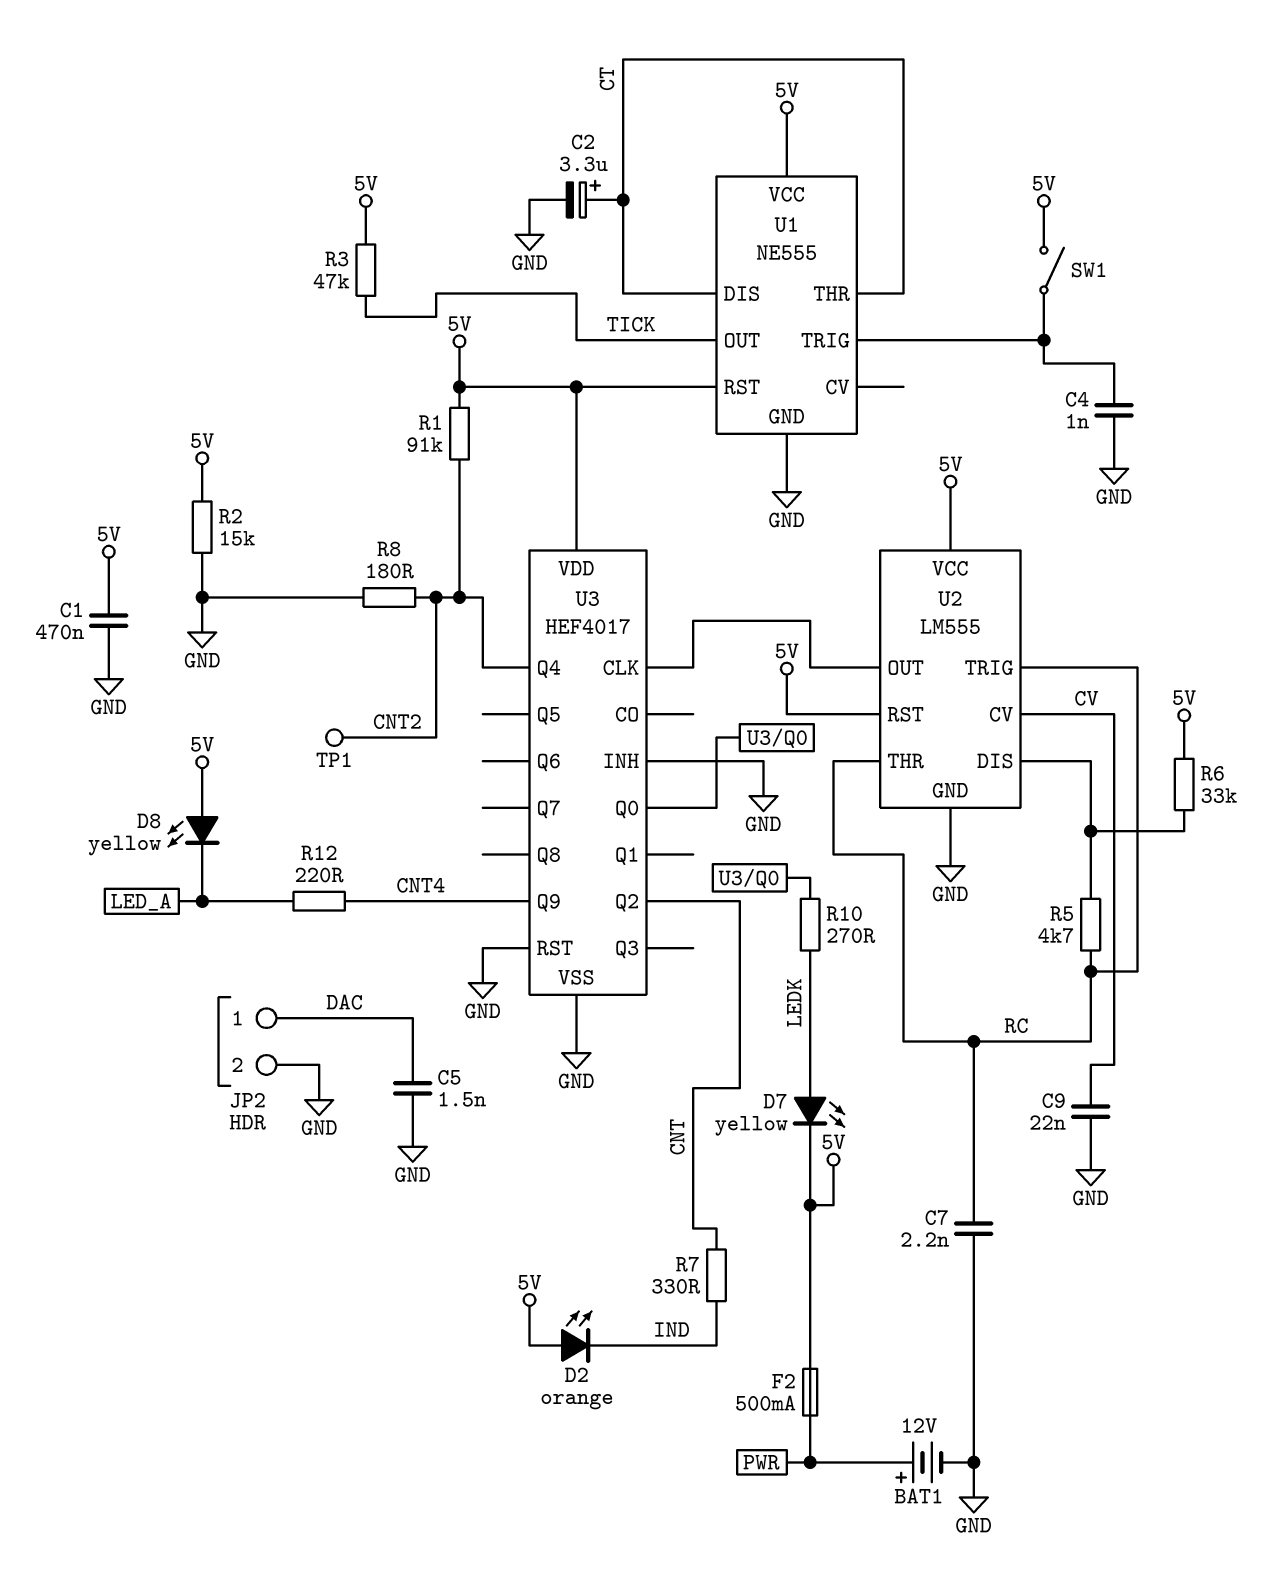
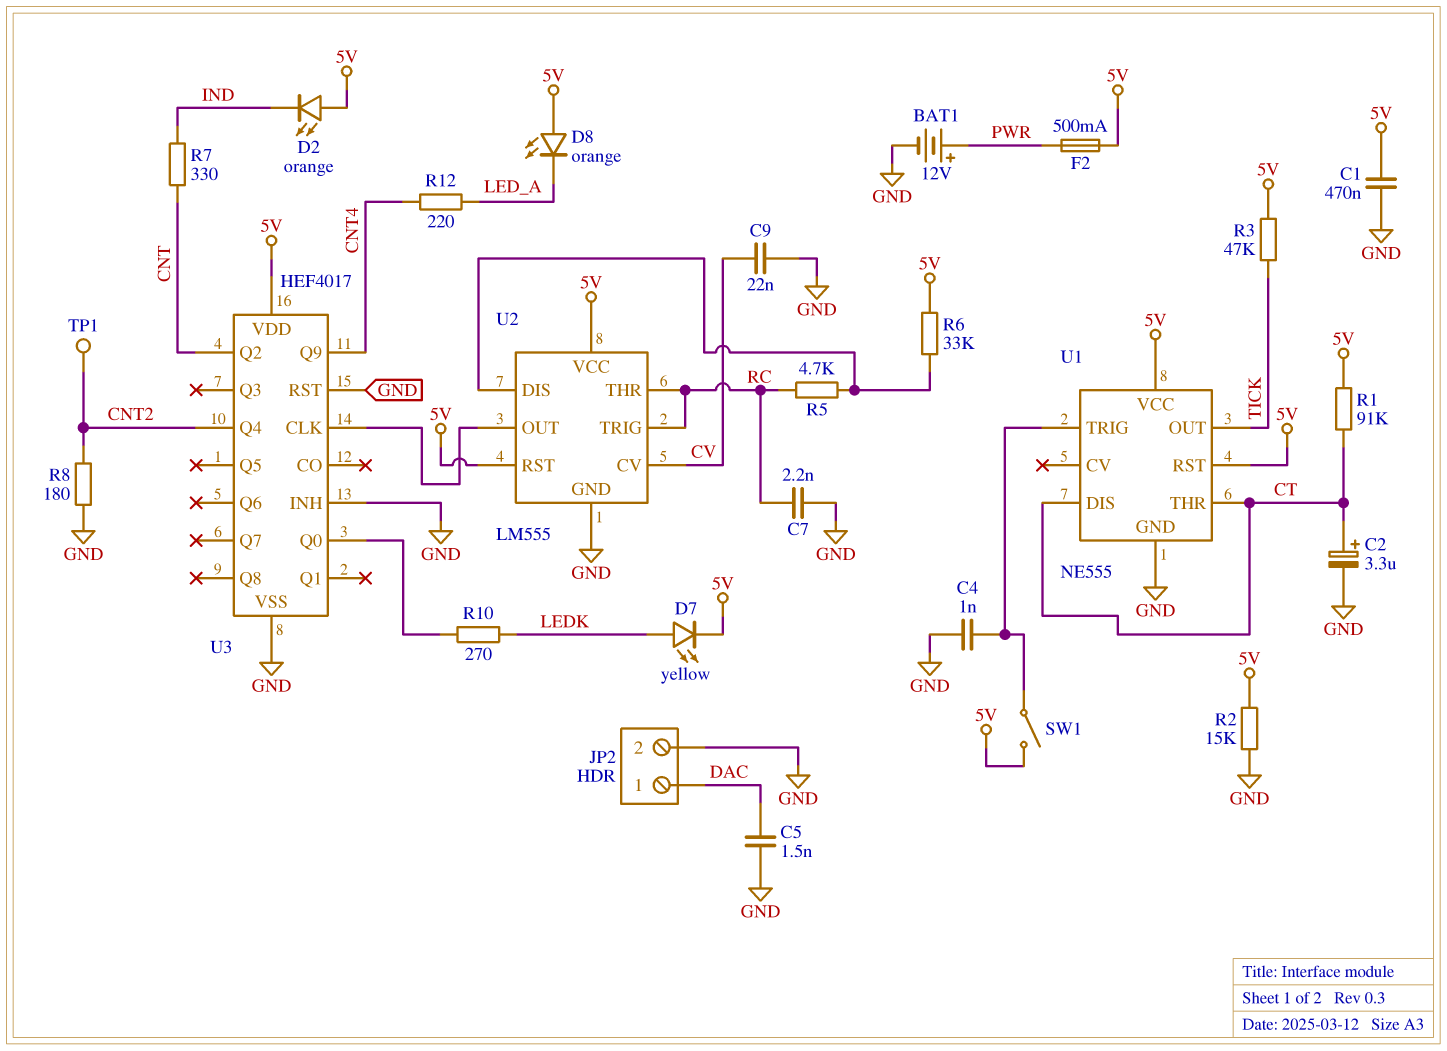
D8: LED yellow (A 5V, K LED_A) -> LED orange (A 5V, K LED_A)
R1: 91k (5V, CNT2) -> 91k (5V, CT)

